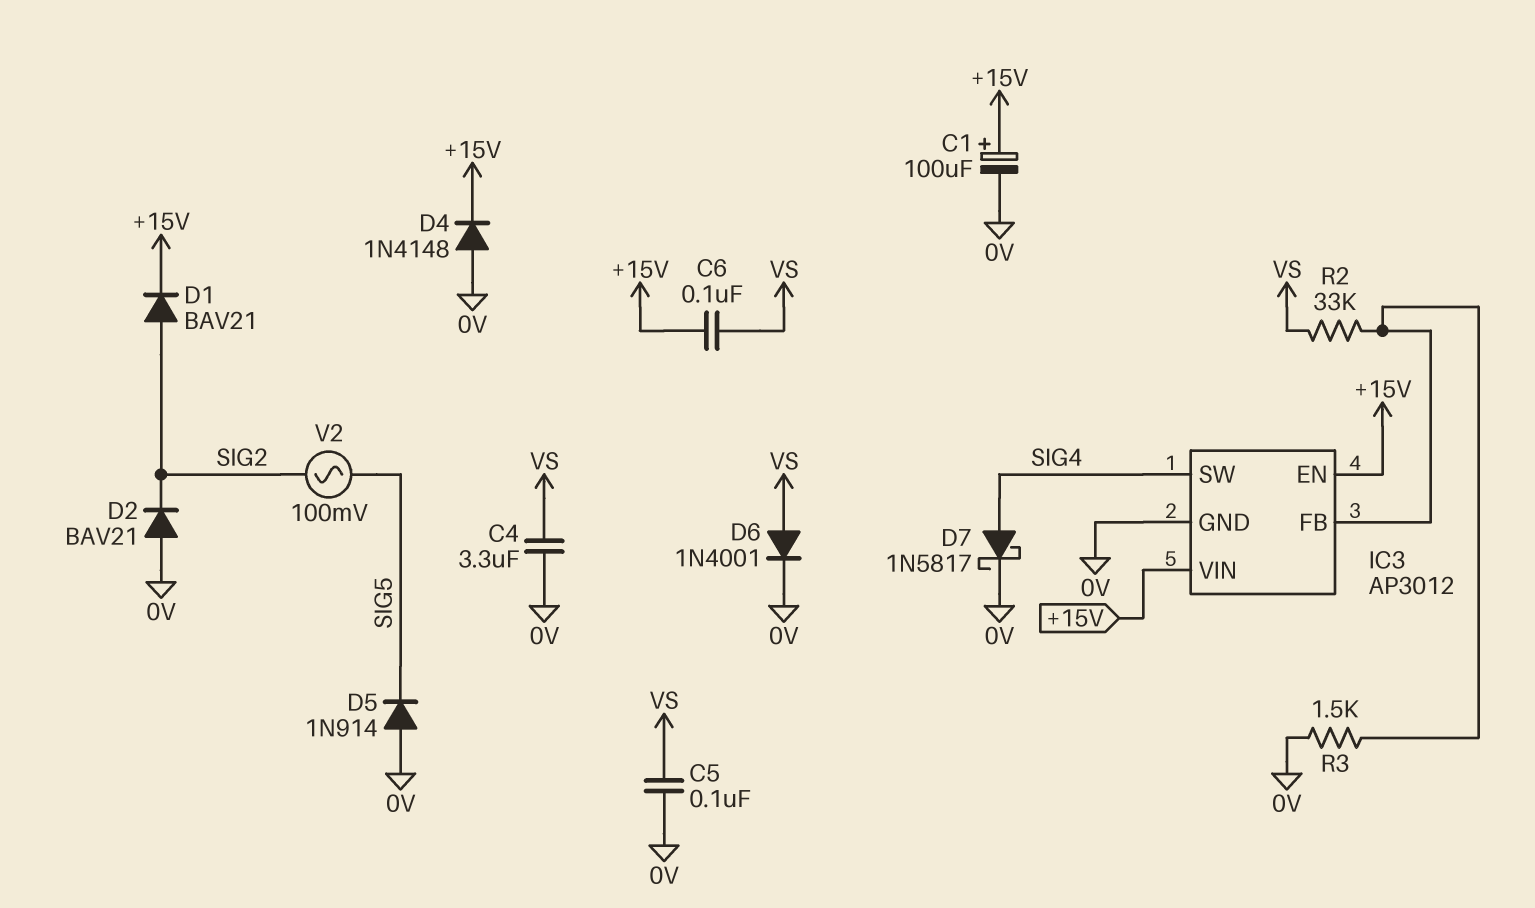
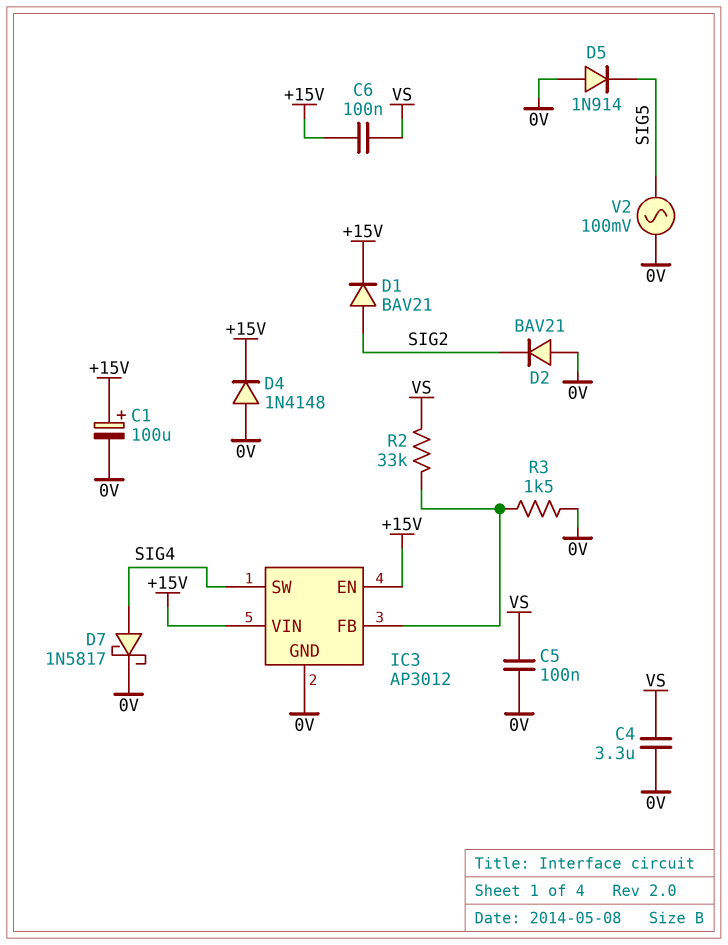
D6: diode 1N4001 (A VS, K 0V) -> none
V2: AC 100mV (SIG2, SIG5) -> AC 100mV (0V, SIG5)

